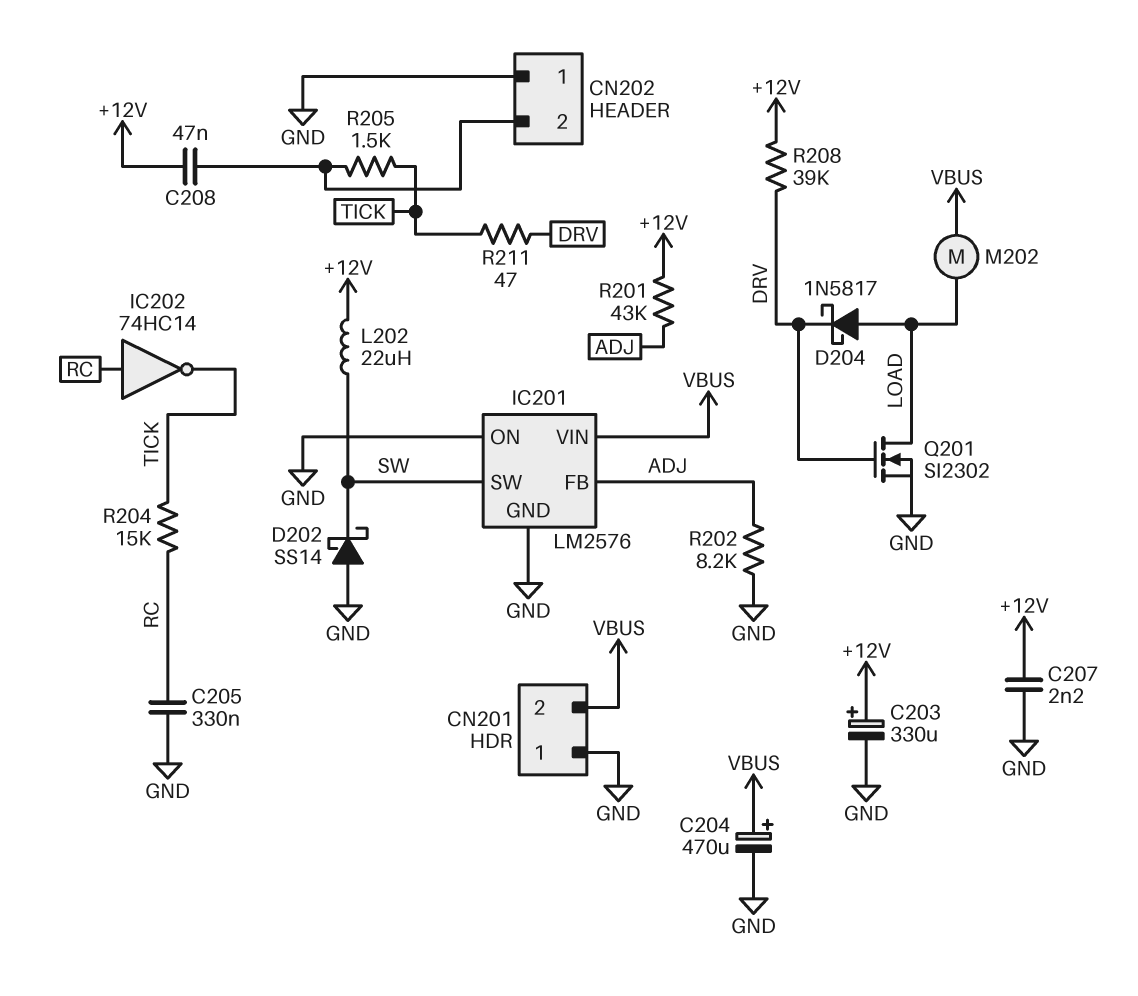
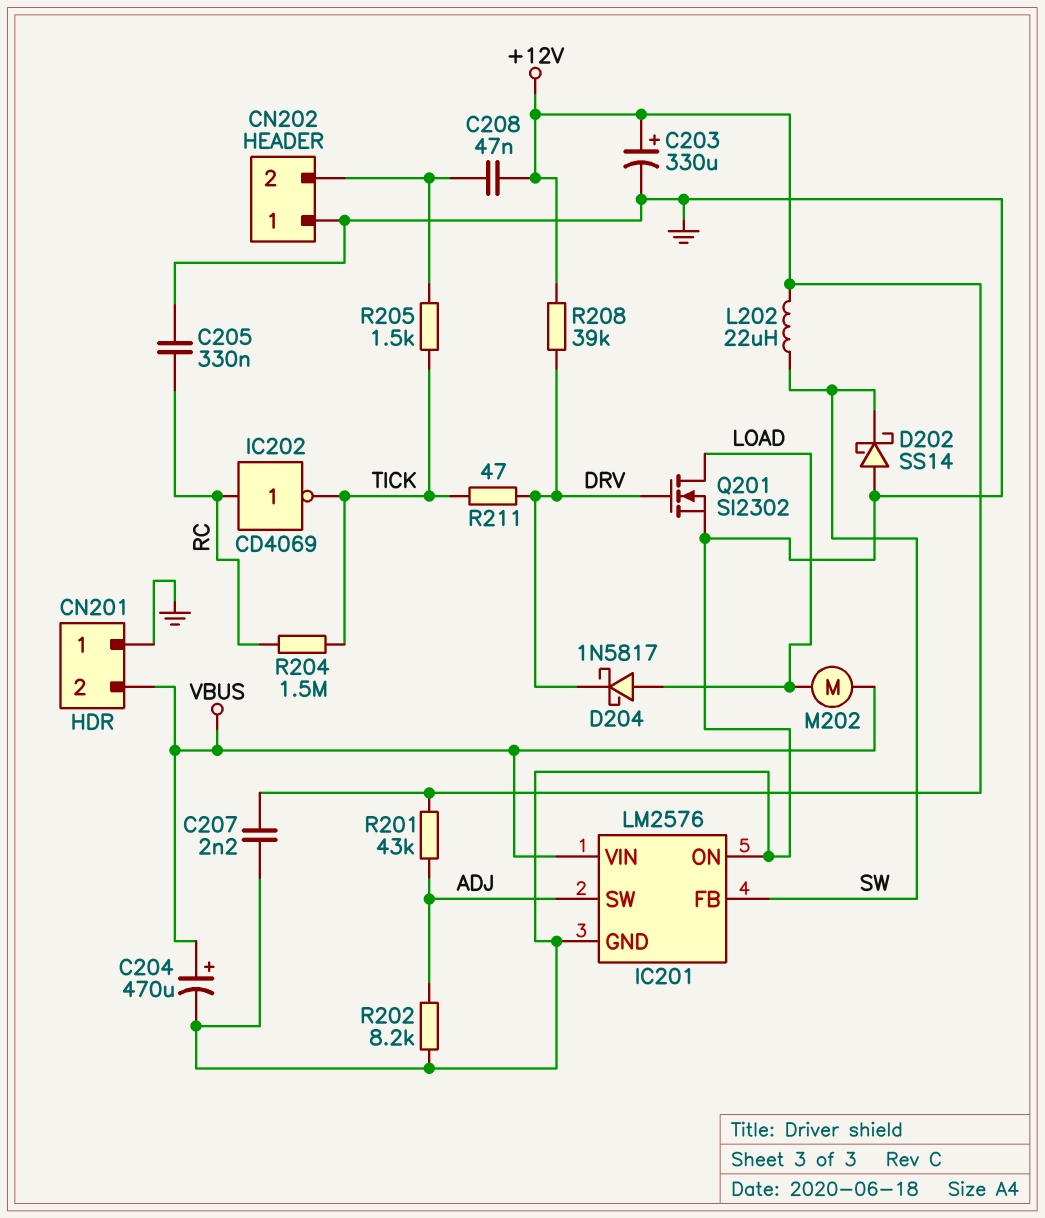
IC201 pin FB: ADJ -> SW
IC201 pin SW: SW -> ADJ
IC202: NOT 74HC14 (in RC, out TICK) -> NOT CD4069 (in RC, out TICK)
R204: 15k (RC, TICK) -> 1.5M (RC, TICK)

